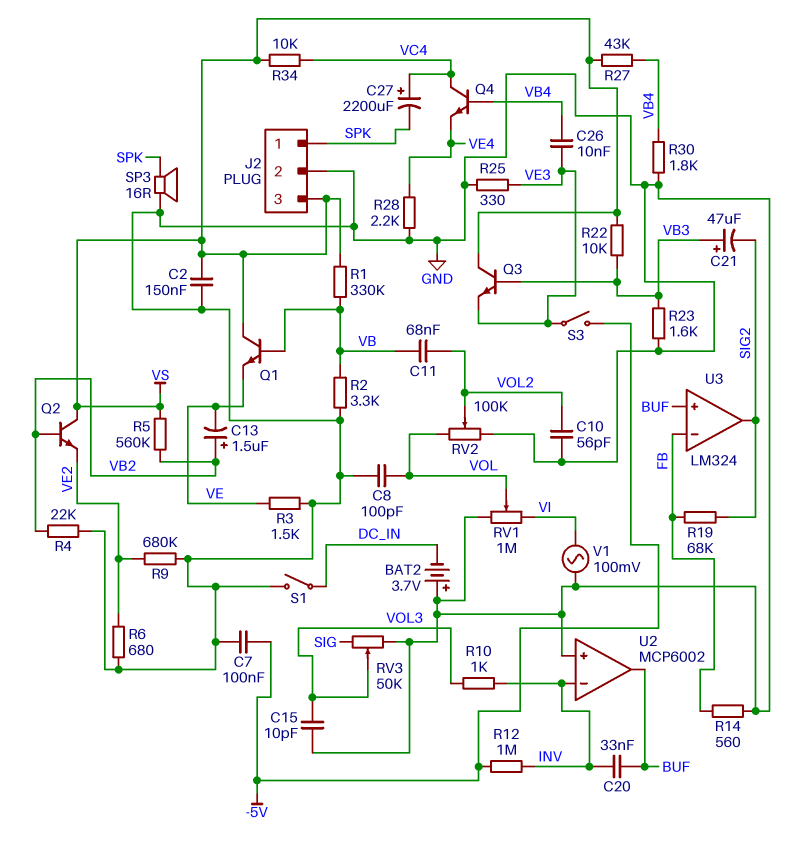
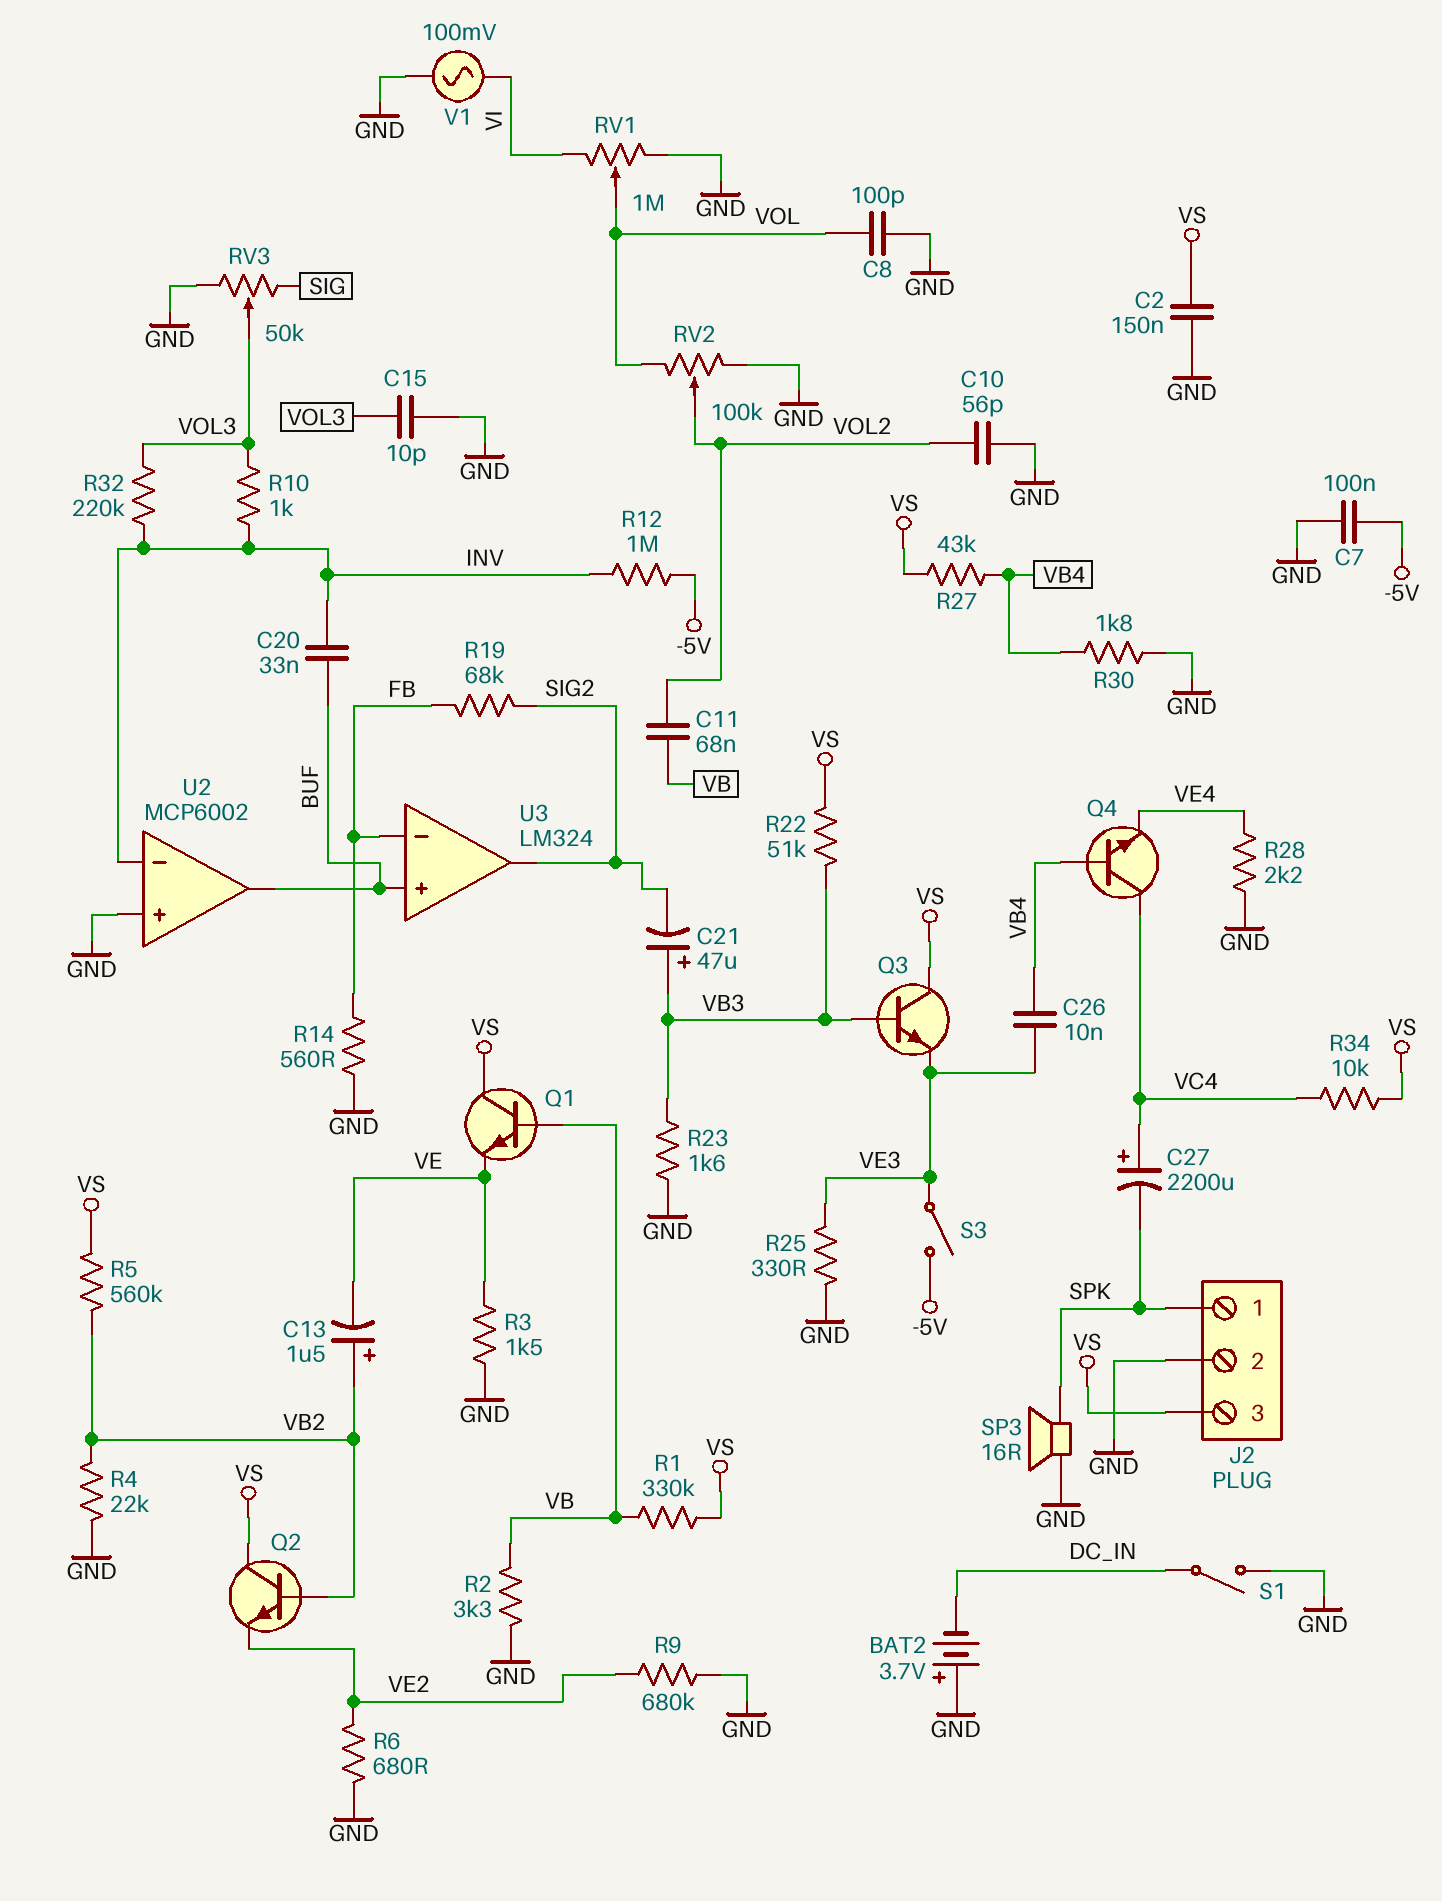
R22: 10k (VB3, VS) -> 51k (VB3, VS)
R32: none -> 220k (INV, VOL3)

